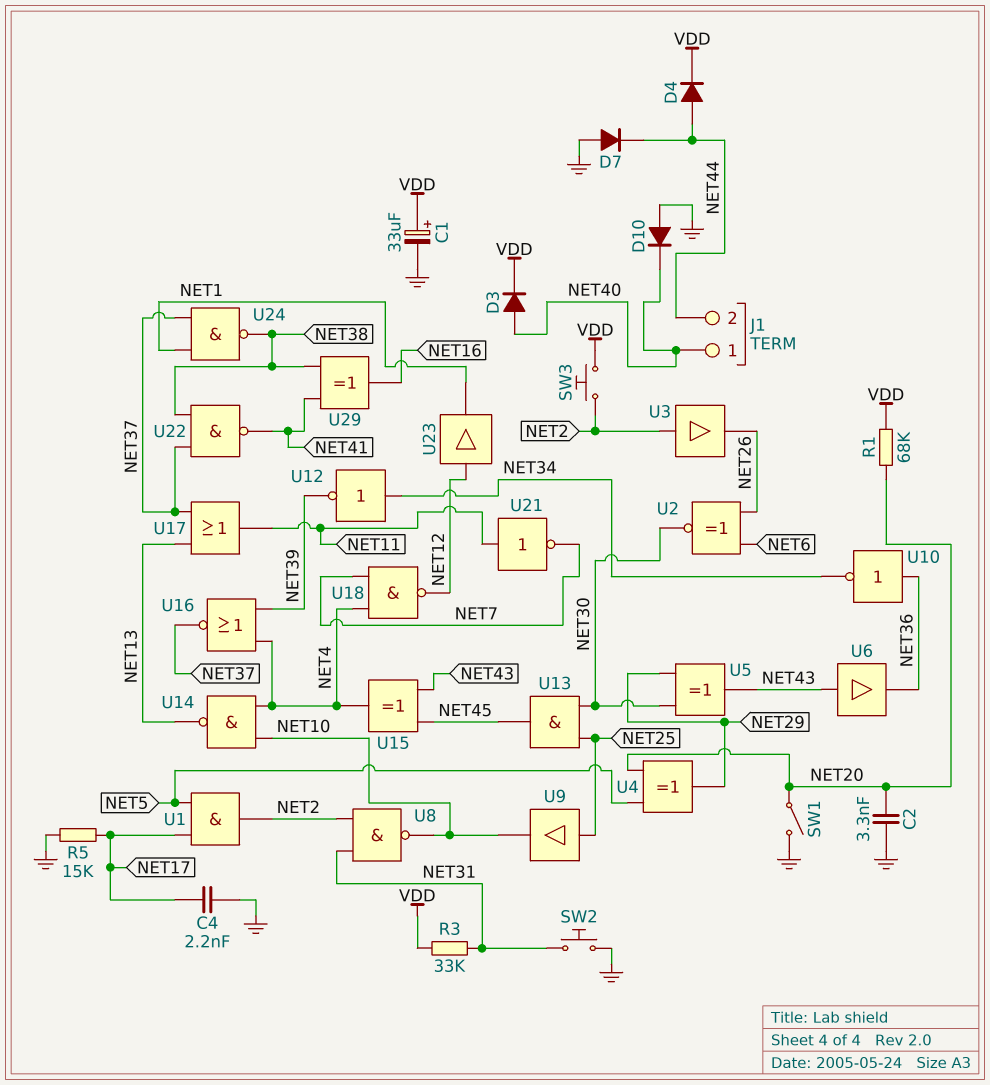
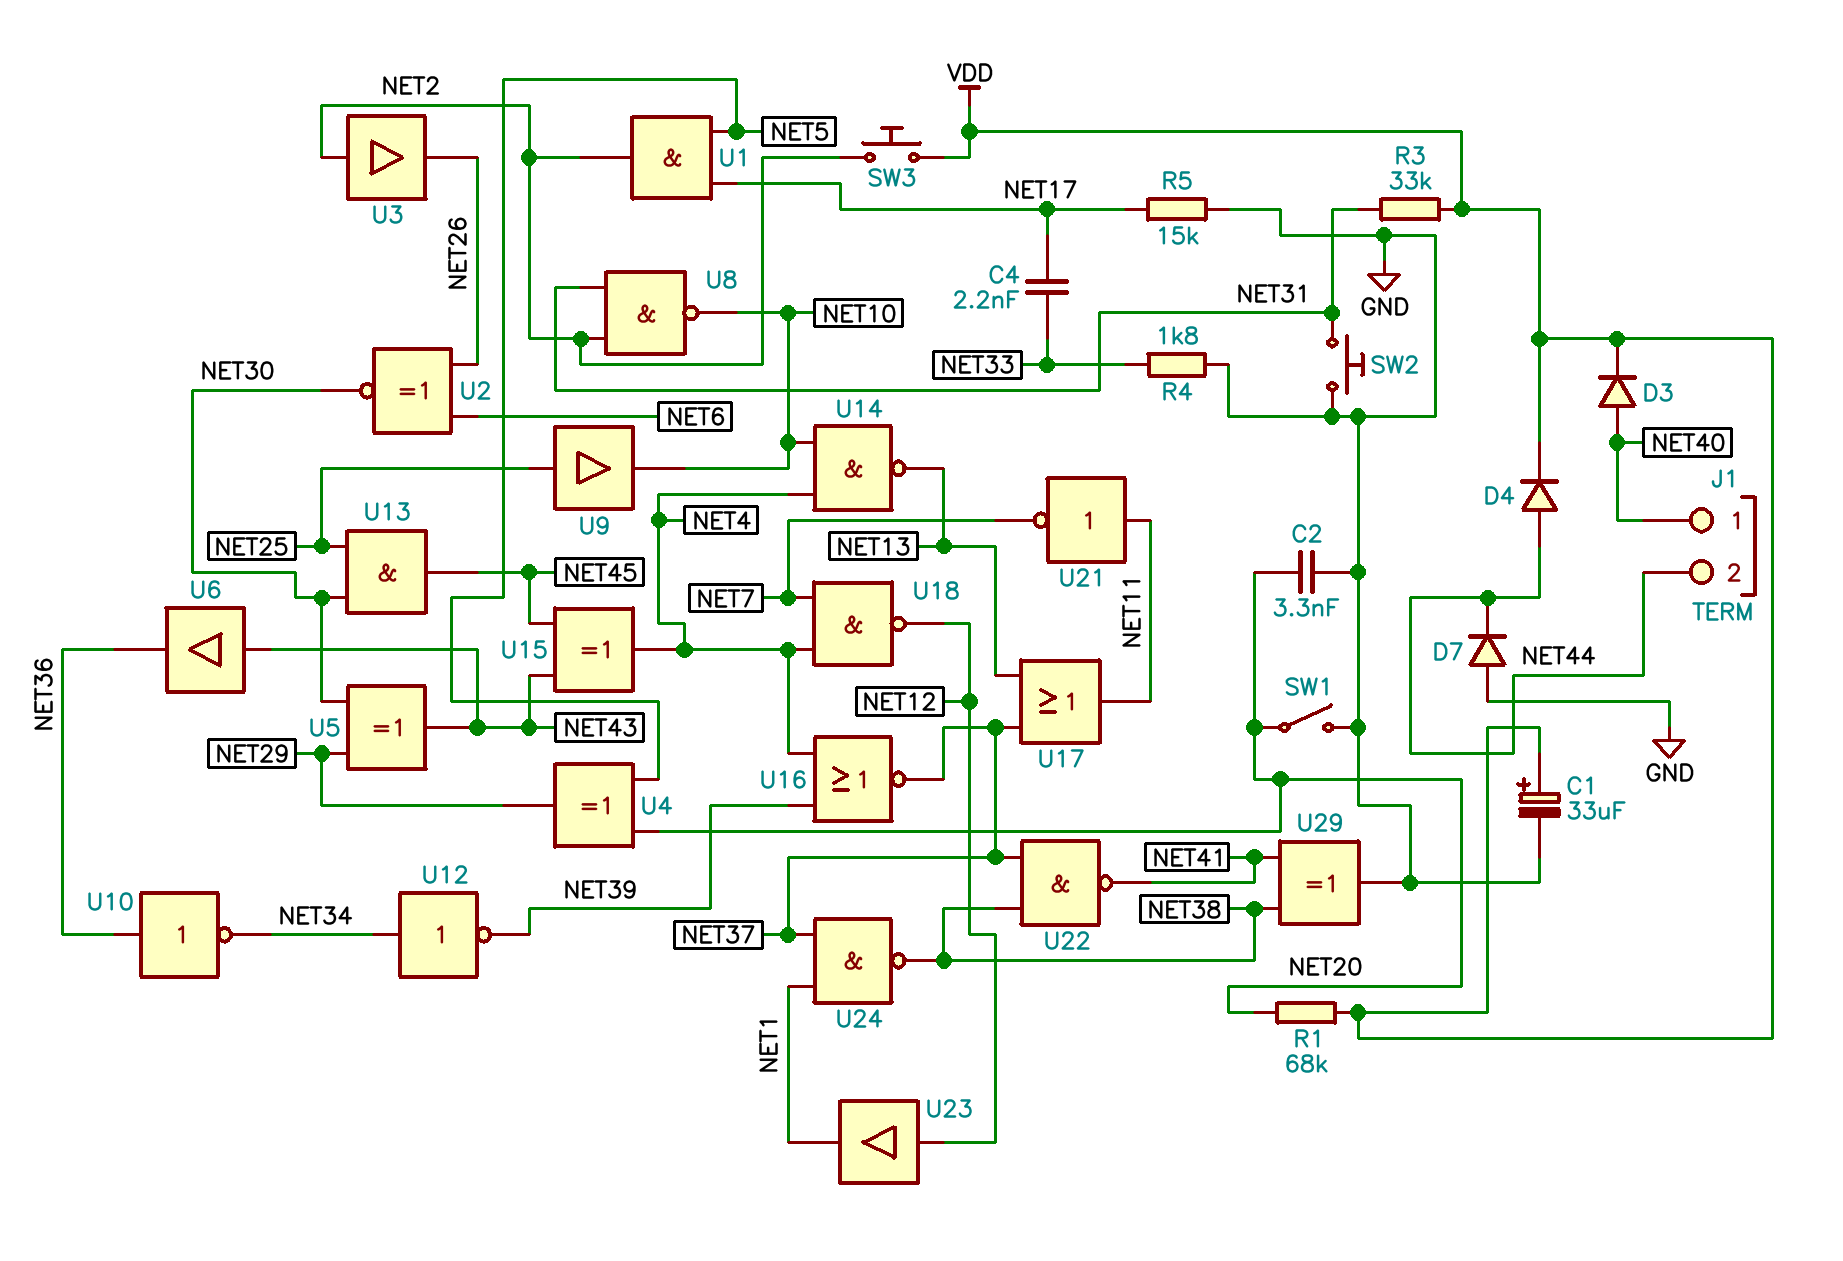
C4: 2.2nF (GND, NET17) -> 2.2nF (NET17, NET33)
D10: diode (A GND, K NET40) -> none
R4: none -> 1.8k (GND, NET33)
U29: XOR (in NET38, in NET41, out NET16) -> XOR (in NET38, in NET41, out GND)

